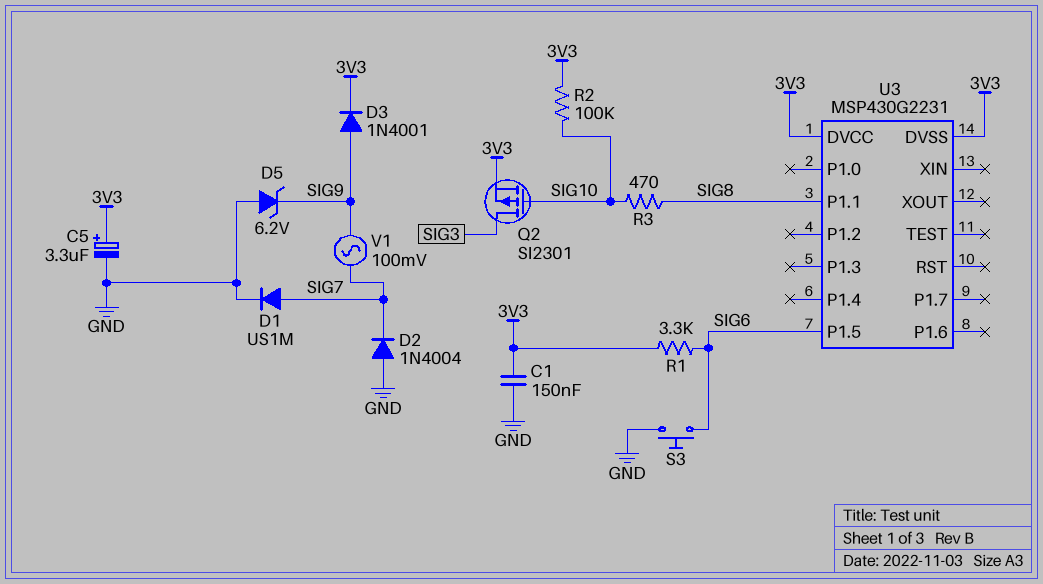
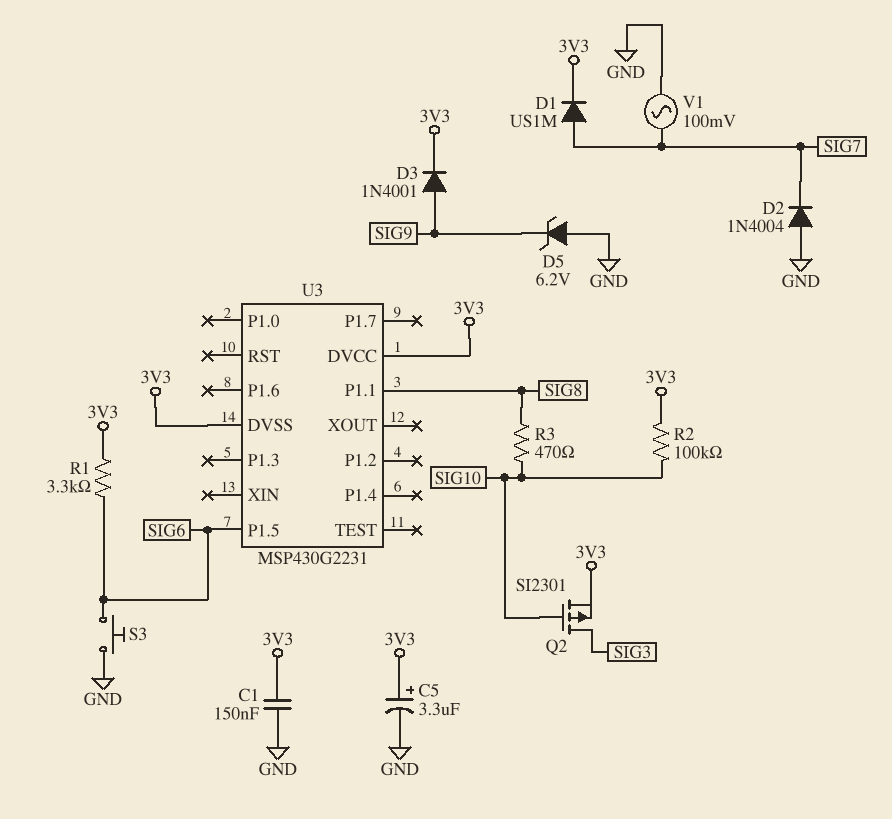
D1: diode US1M (A SIG7, K GND) -> diode US1M (A SIG7, K 3V3)
V1: AC 100mV (SIG7, SIG9) -> AC 100mV (GND, SIG7)

